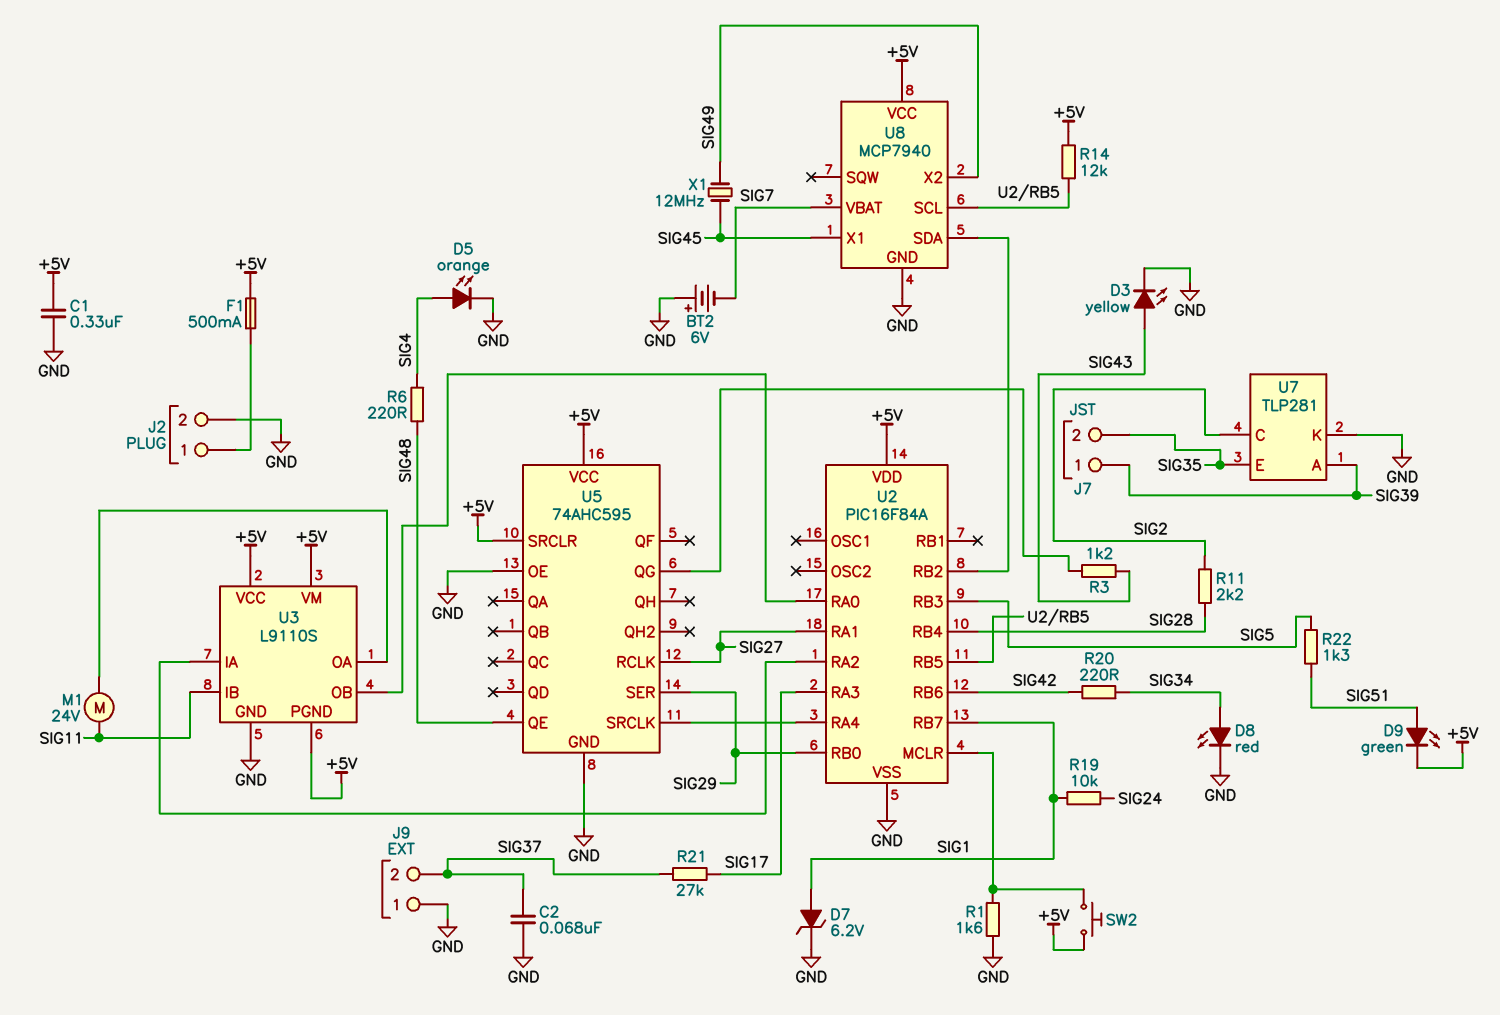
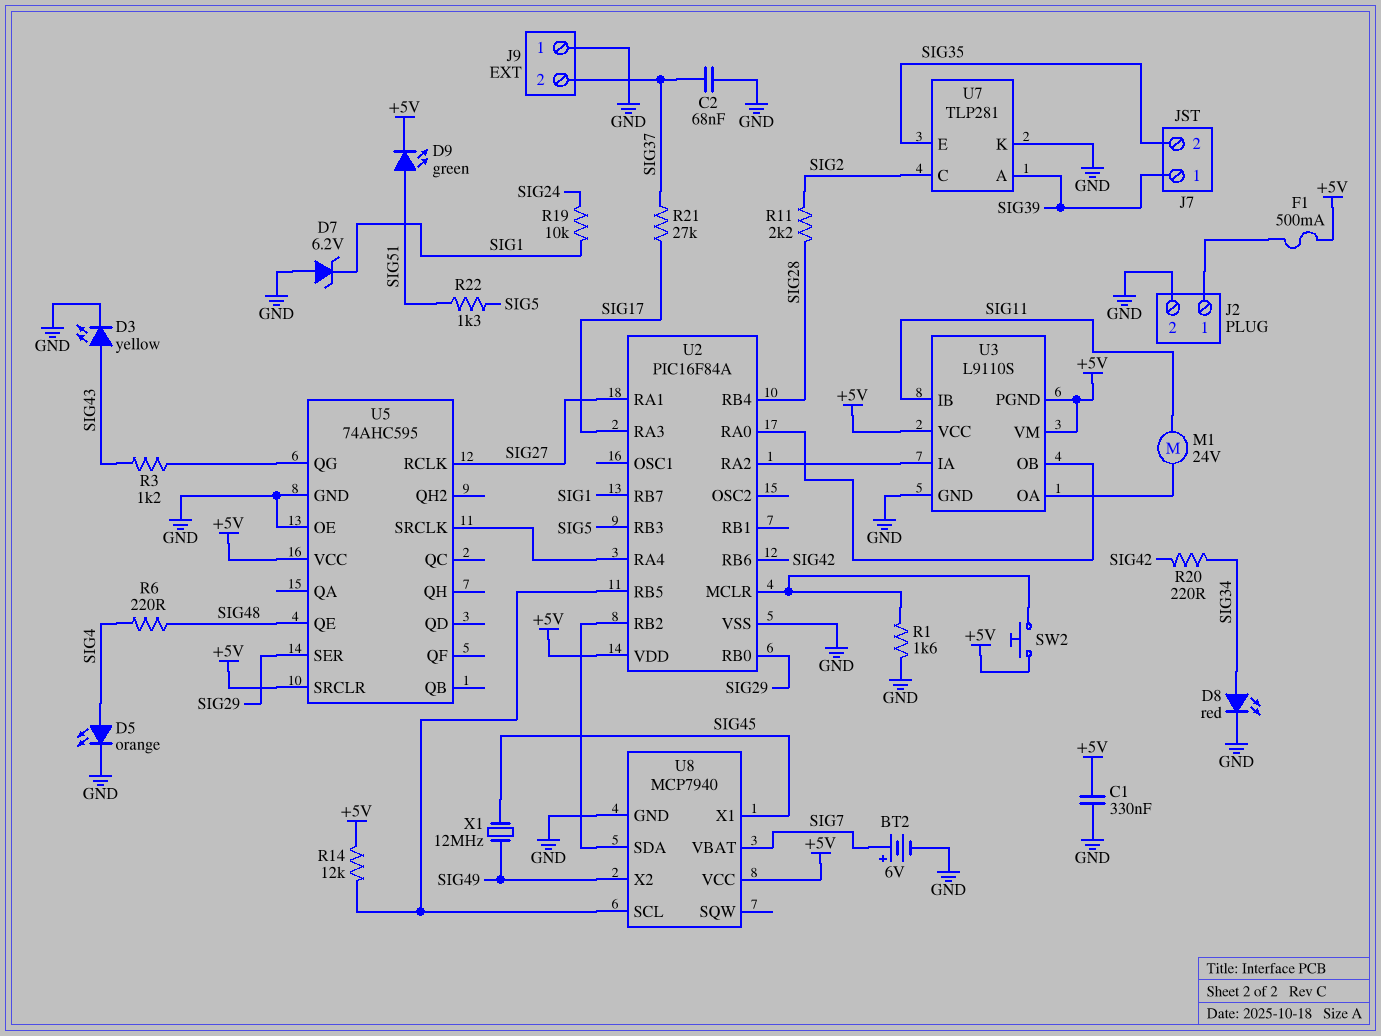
BT2: 6V (plus GND, minus SIG7) -> 6V (plus SIG7, minus GND)
D7: zener 6.2V (A SIG1, K GND) -> zener 6.2V (A GND, K SIG1)

